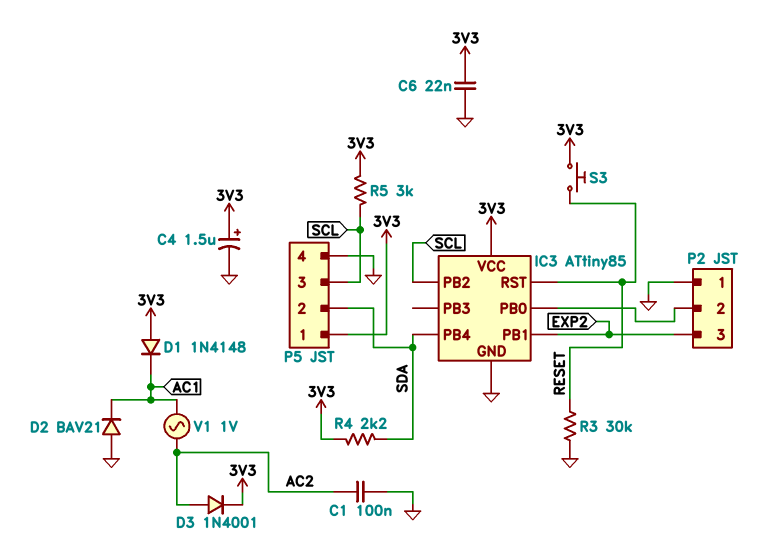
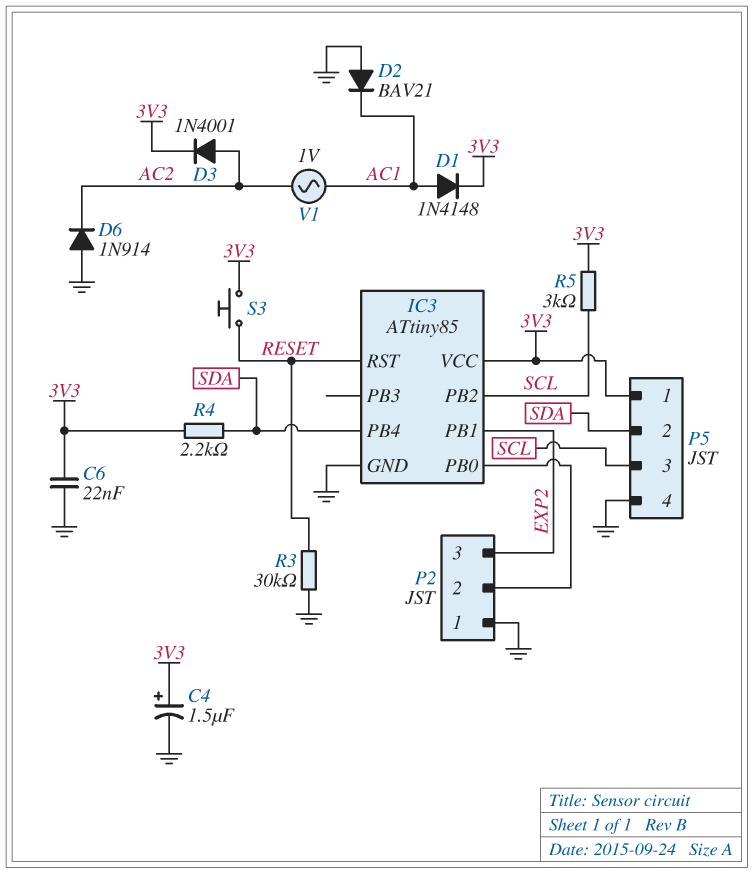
C1: 100nF (AC2, GND) -> none
D1: diode 1N4148 (A 3V3, K AC1) -> diode 1N4148 (A AC1, K 3V3)
D6: none -> diode 1N914 (A GND, K AC2)

